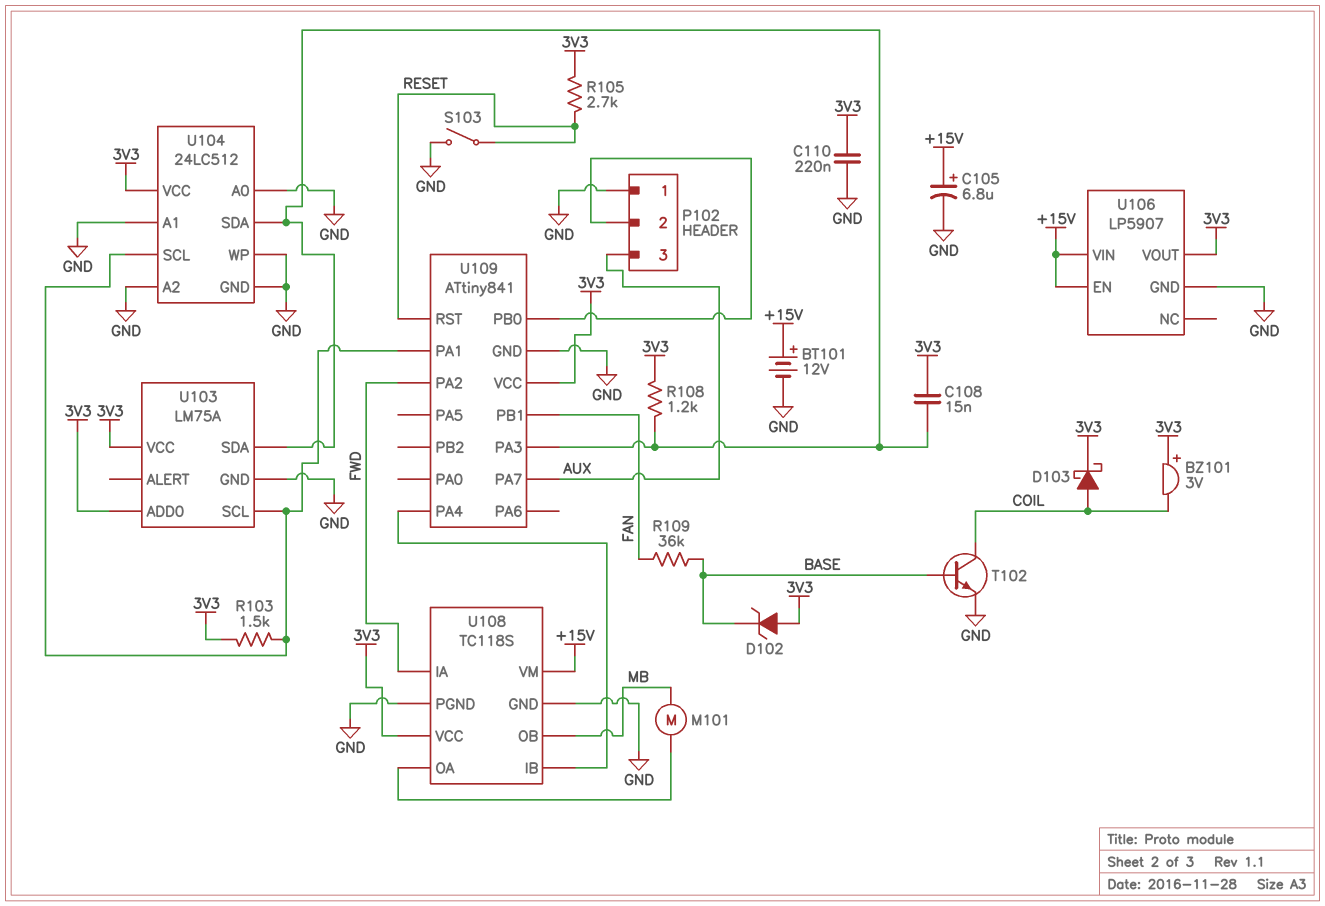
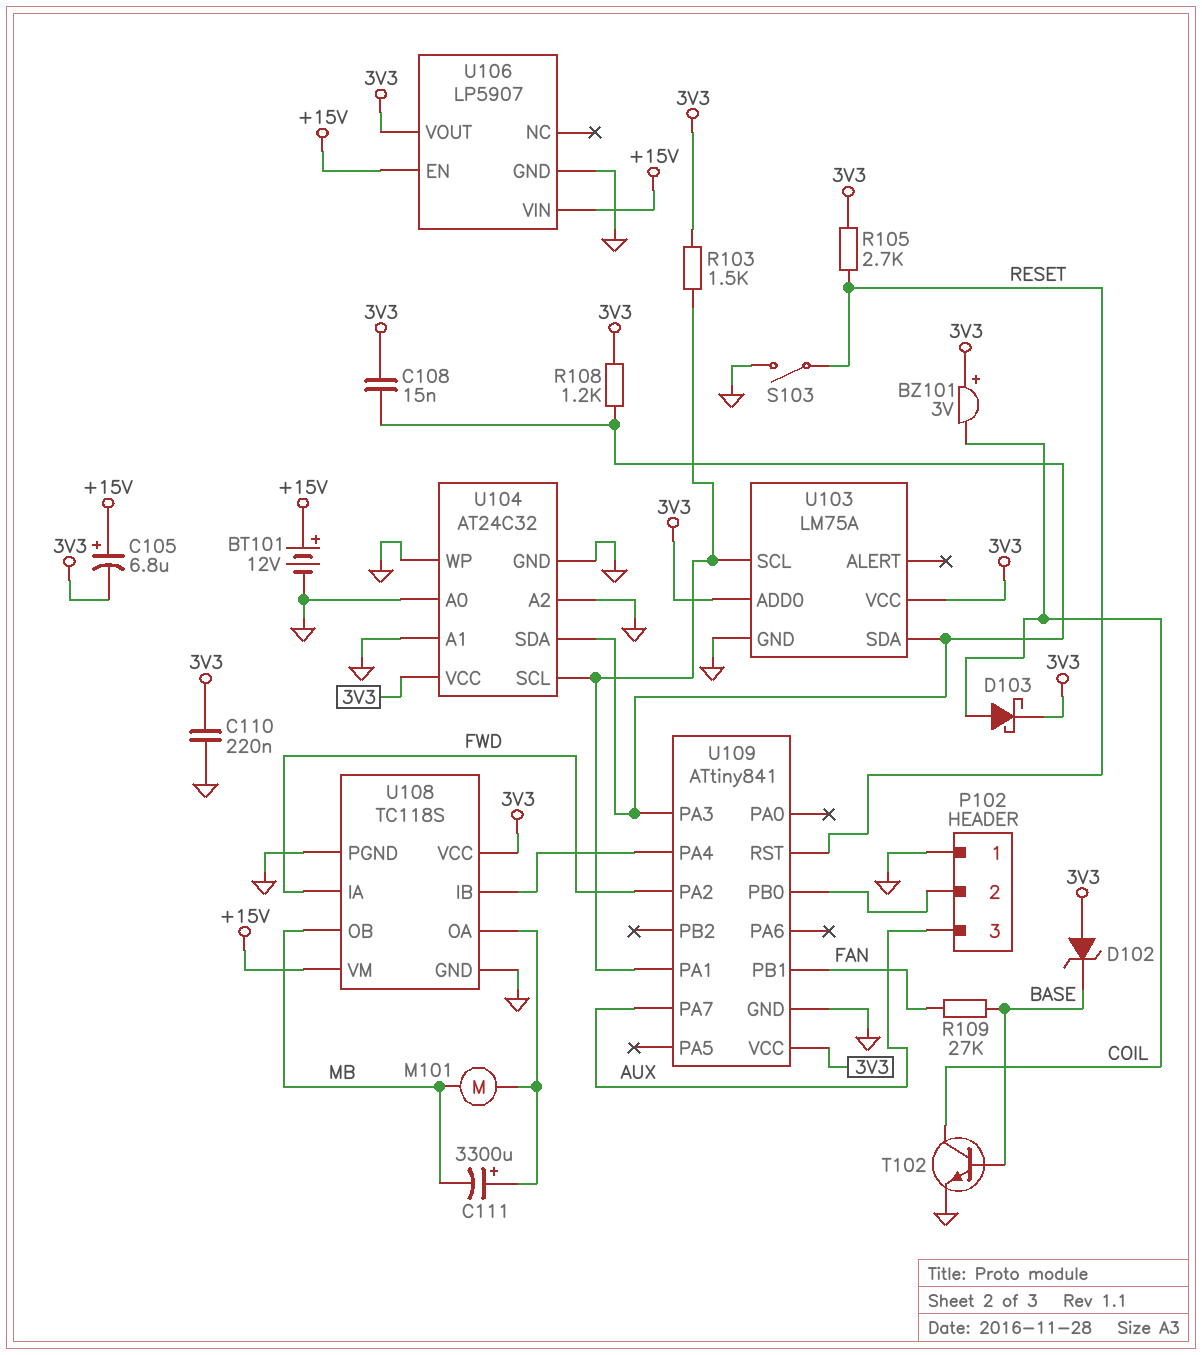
C105: 6.8uF (plus +15V, minus GND) -> 6.8uF (plus +15V, minus 3V3)
C111: none -> 3300uF (plus U108/OA, minus MB)
R109: 36k (BASE, FAN) -> 27k (BASE, FAN)
U104: 24LC512 -> AT24C32

